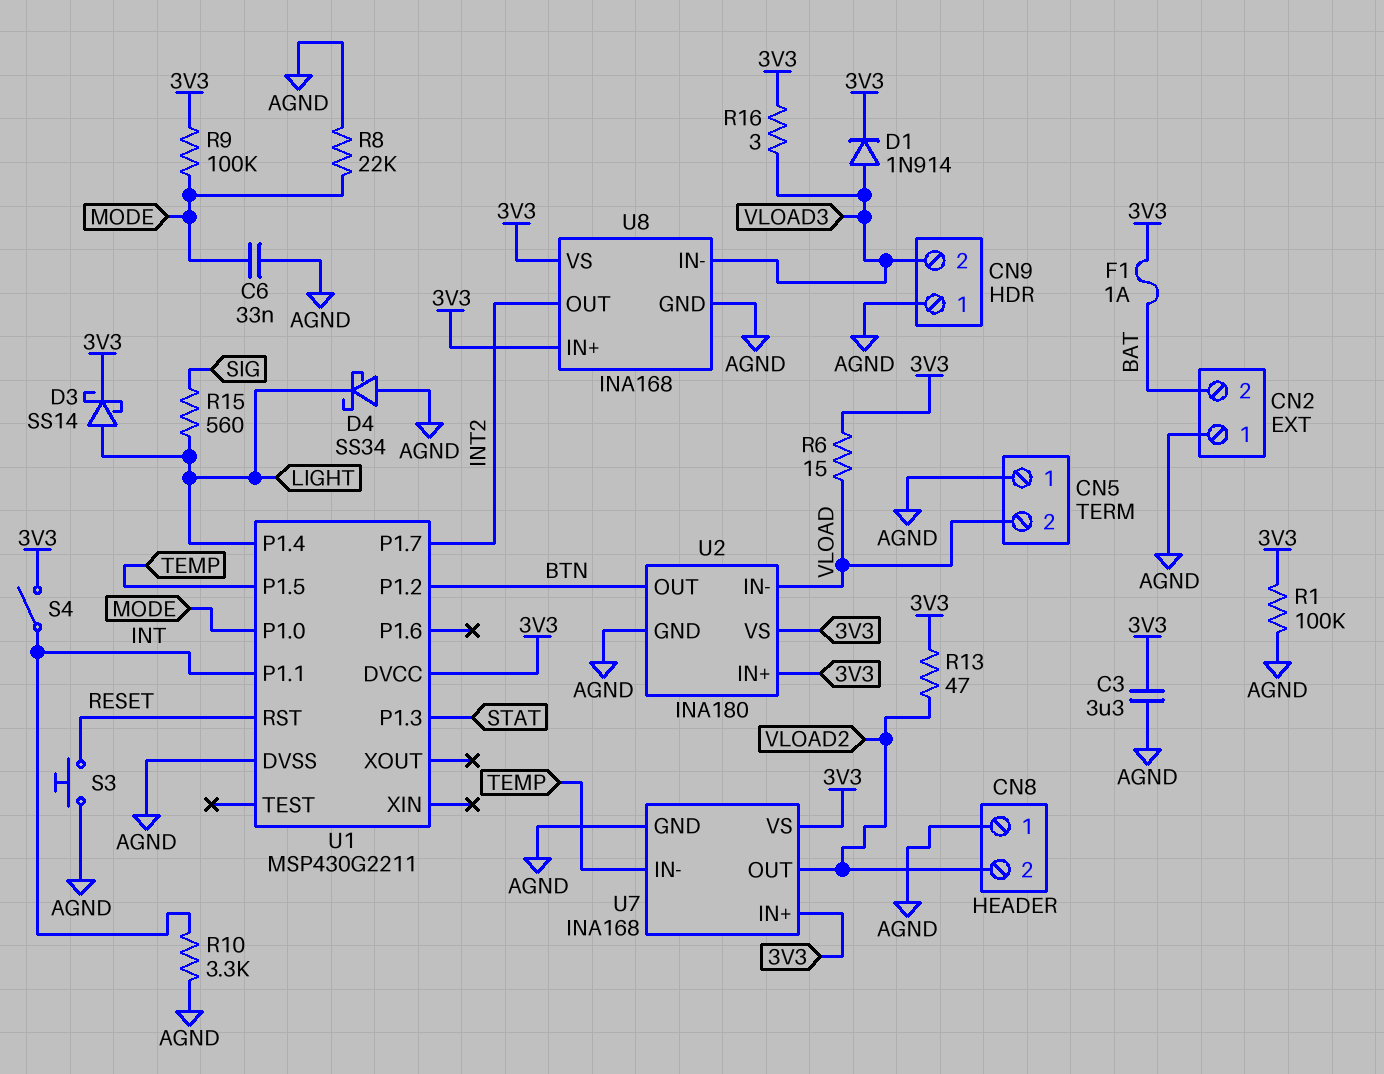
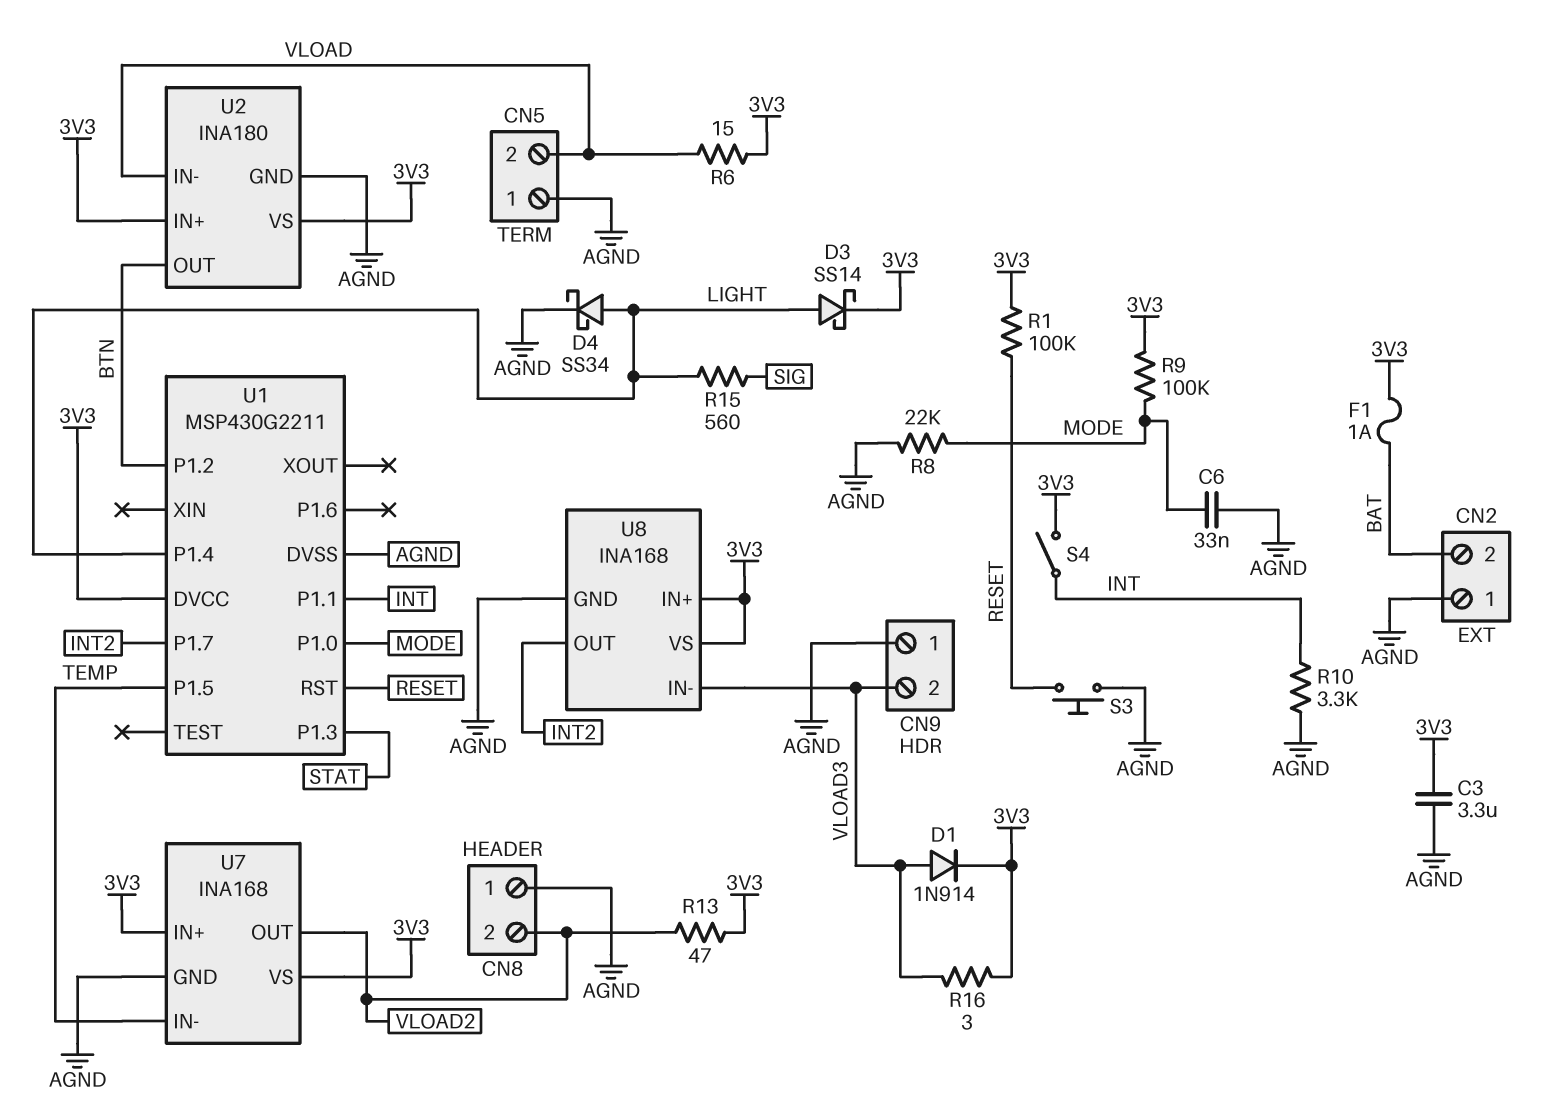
D4: schottky SS34 (A AGND, K LIGHT) -> schottky SS34 (A LIGHT, K AGND)
R1: 100k (3V3, AGND) -> 100k (3V3, RESET)

